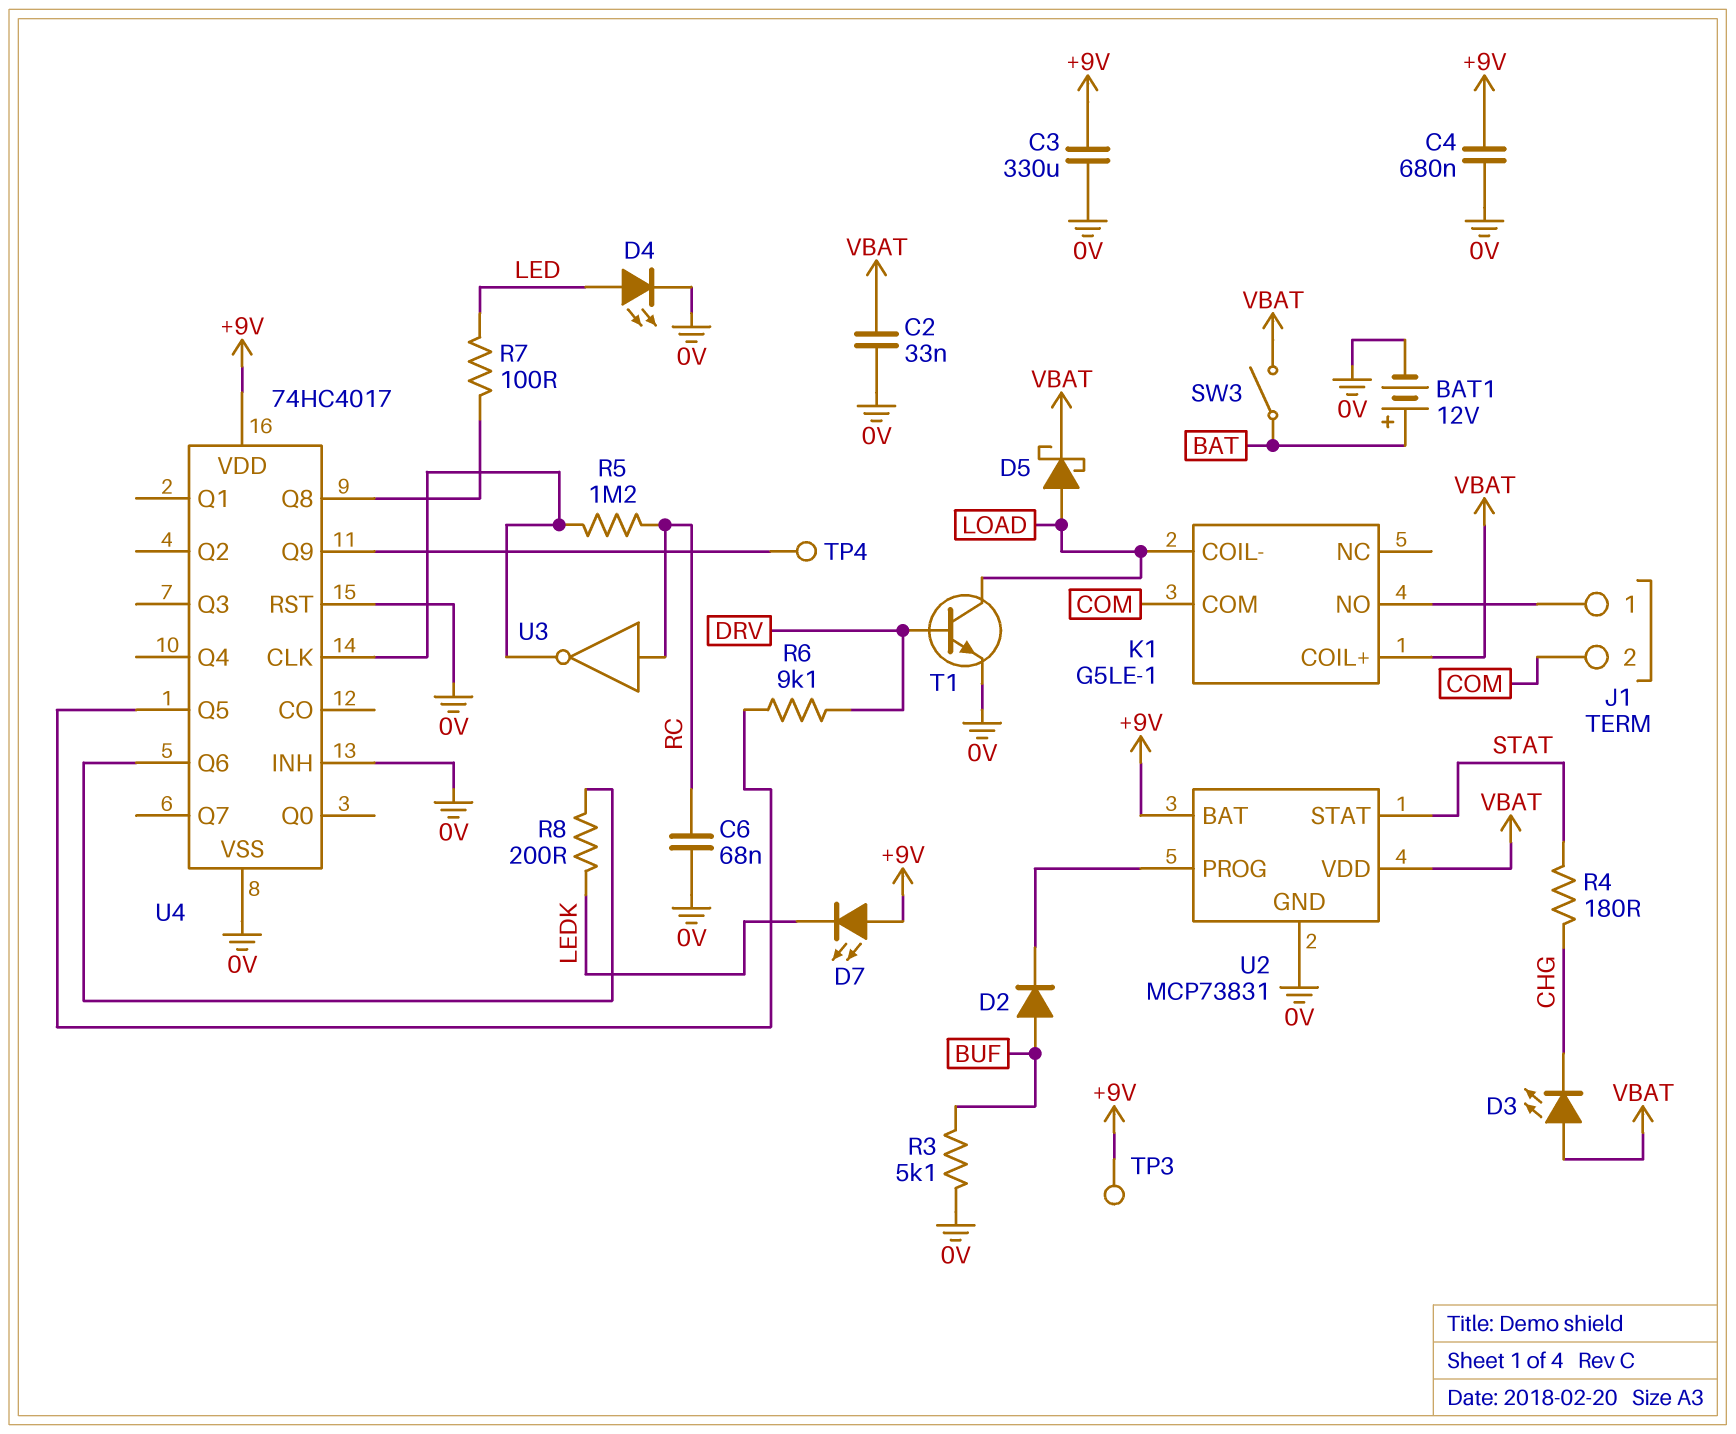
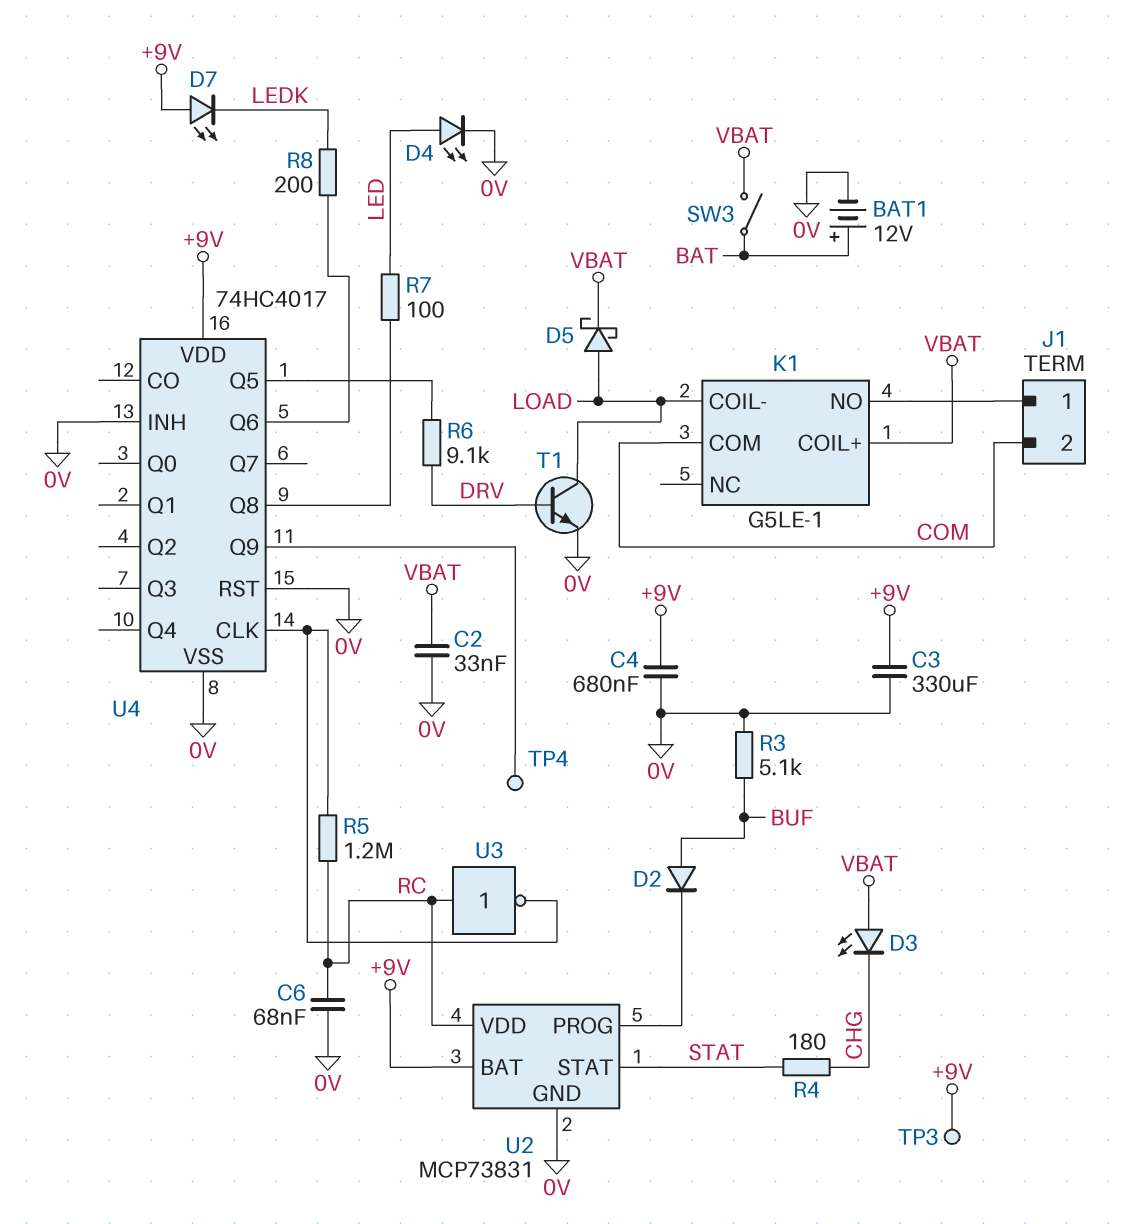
U2 pin VDD: VBAT -> RC

